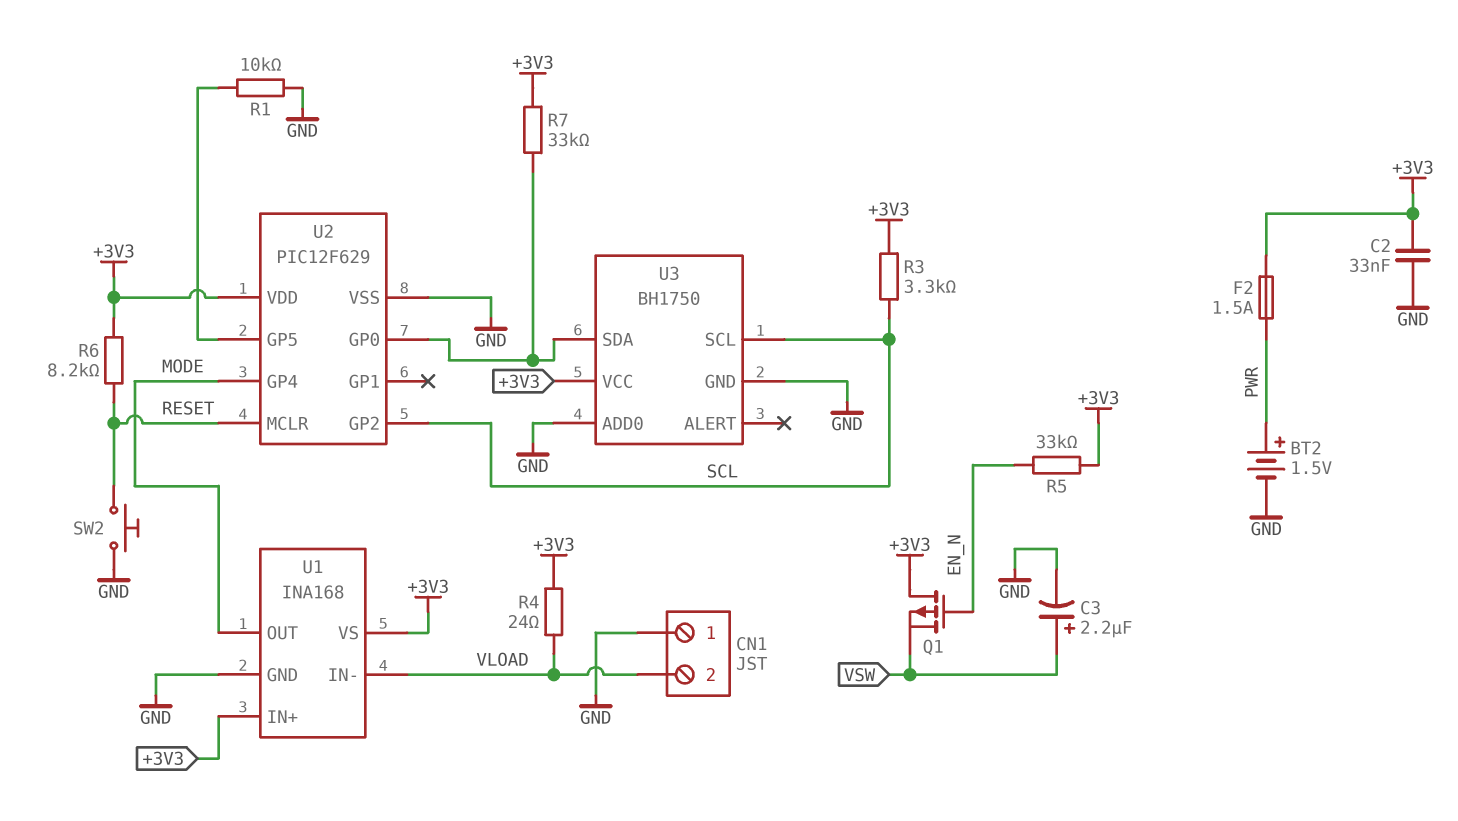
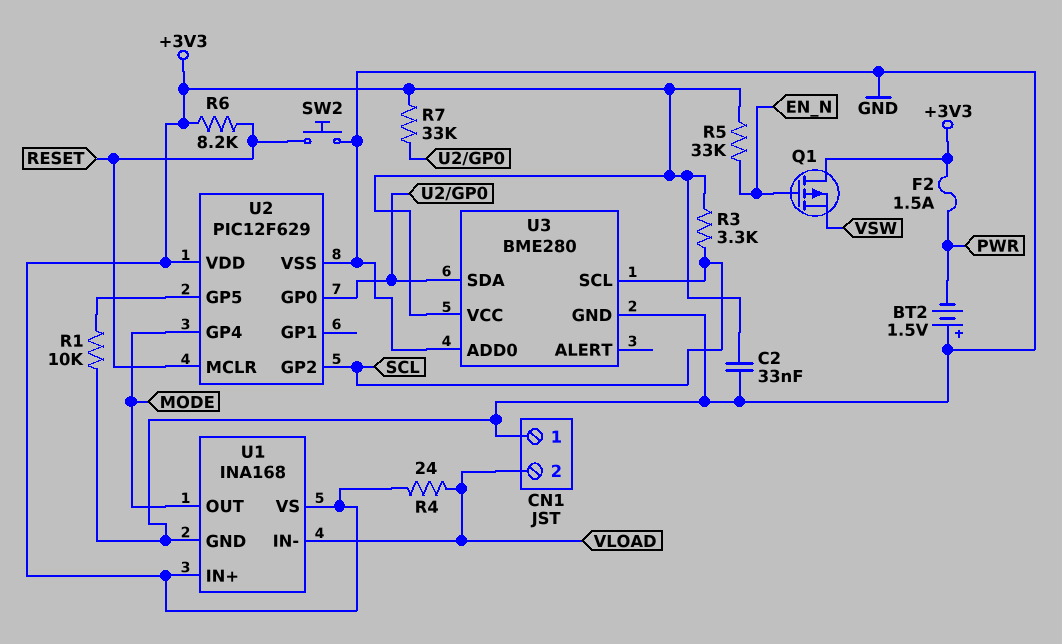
BT2: 1.5V (plus PWR, minus GND) -> 1.5V (plus GND, minus PWR)
C3: 2.2uF (plus VSW, minus GND) -> none
U3: BH1750 -> BME280

